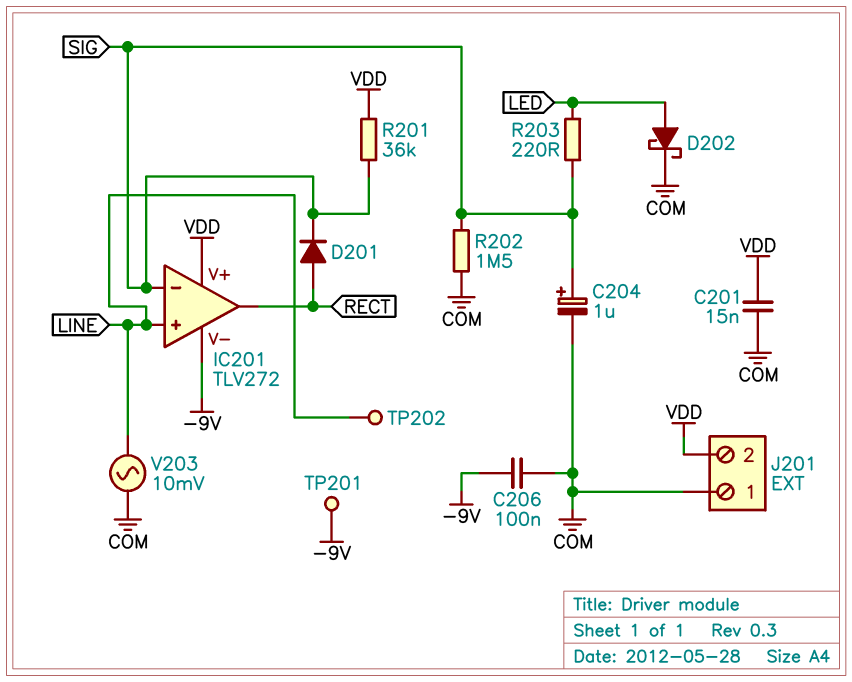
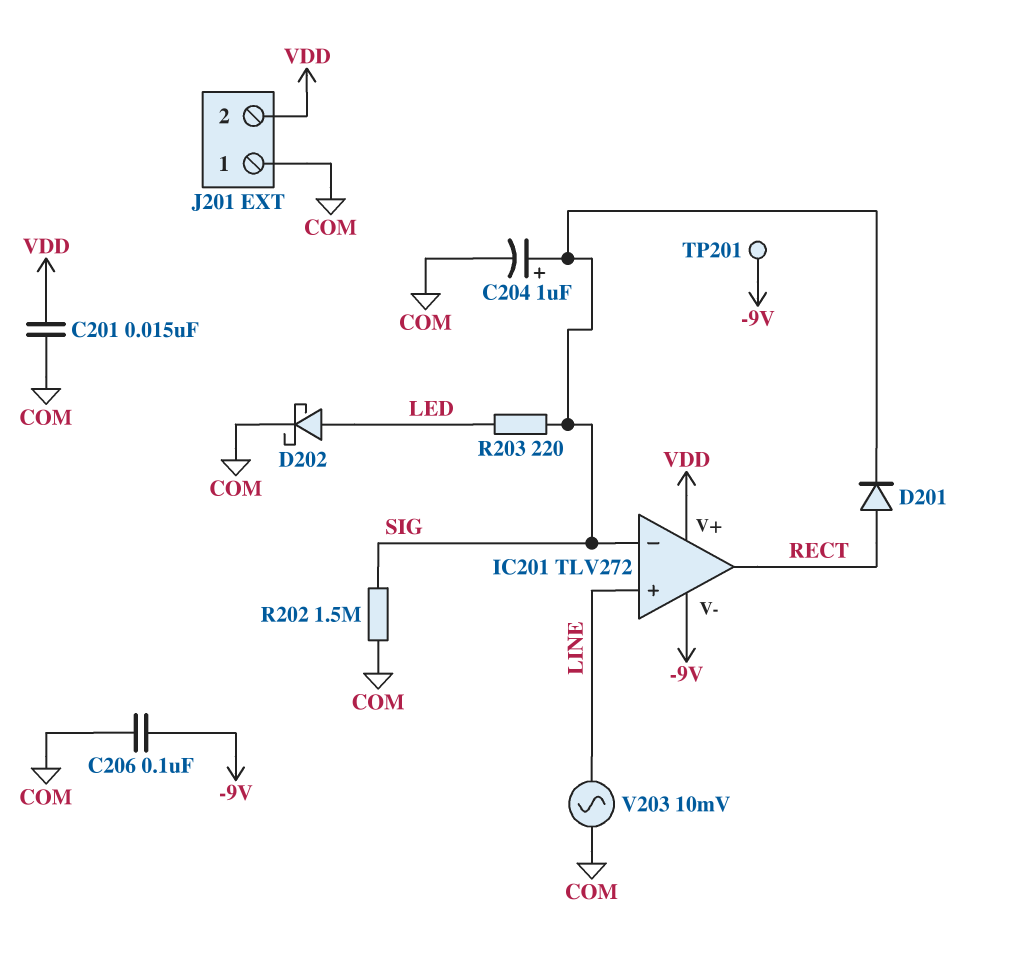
R201: 36k (SIG, VDD) -> none
TP202: test point (LINE) -> none

